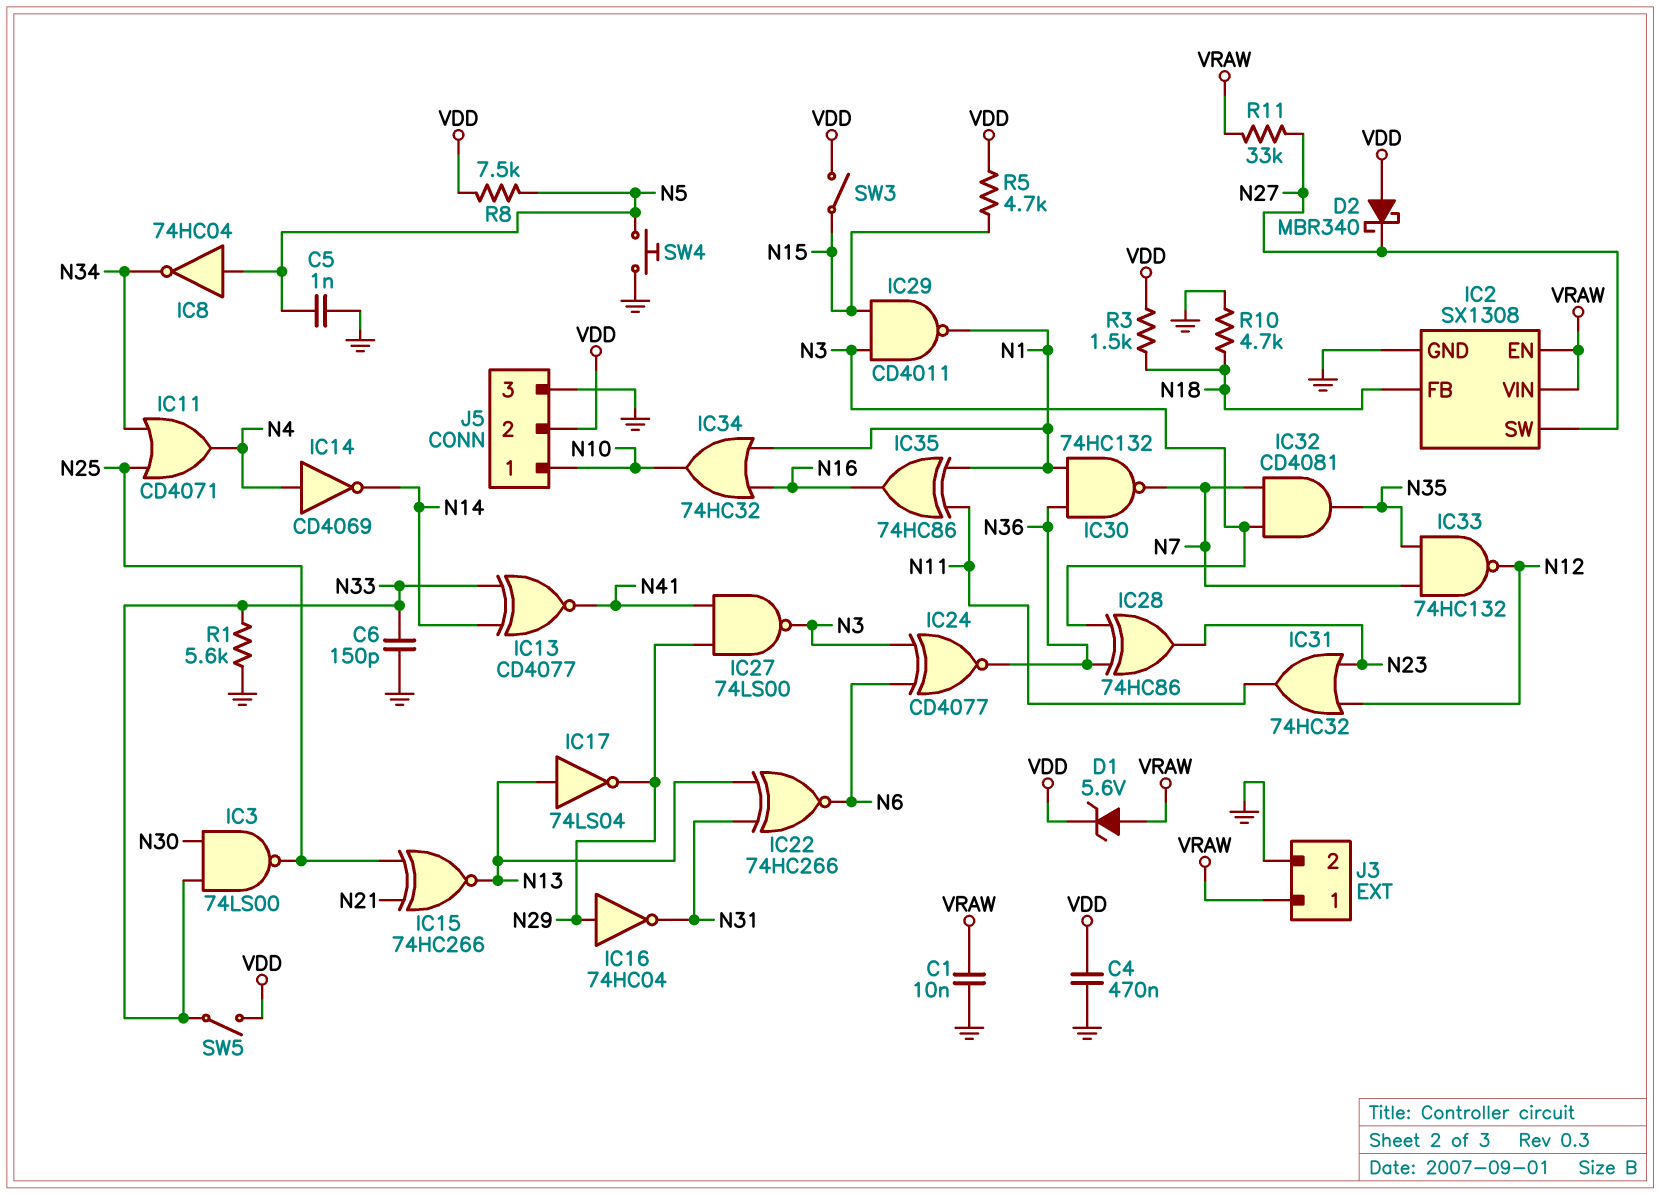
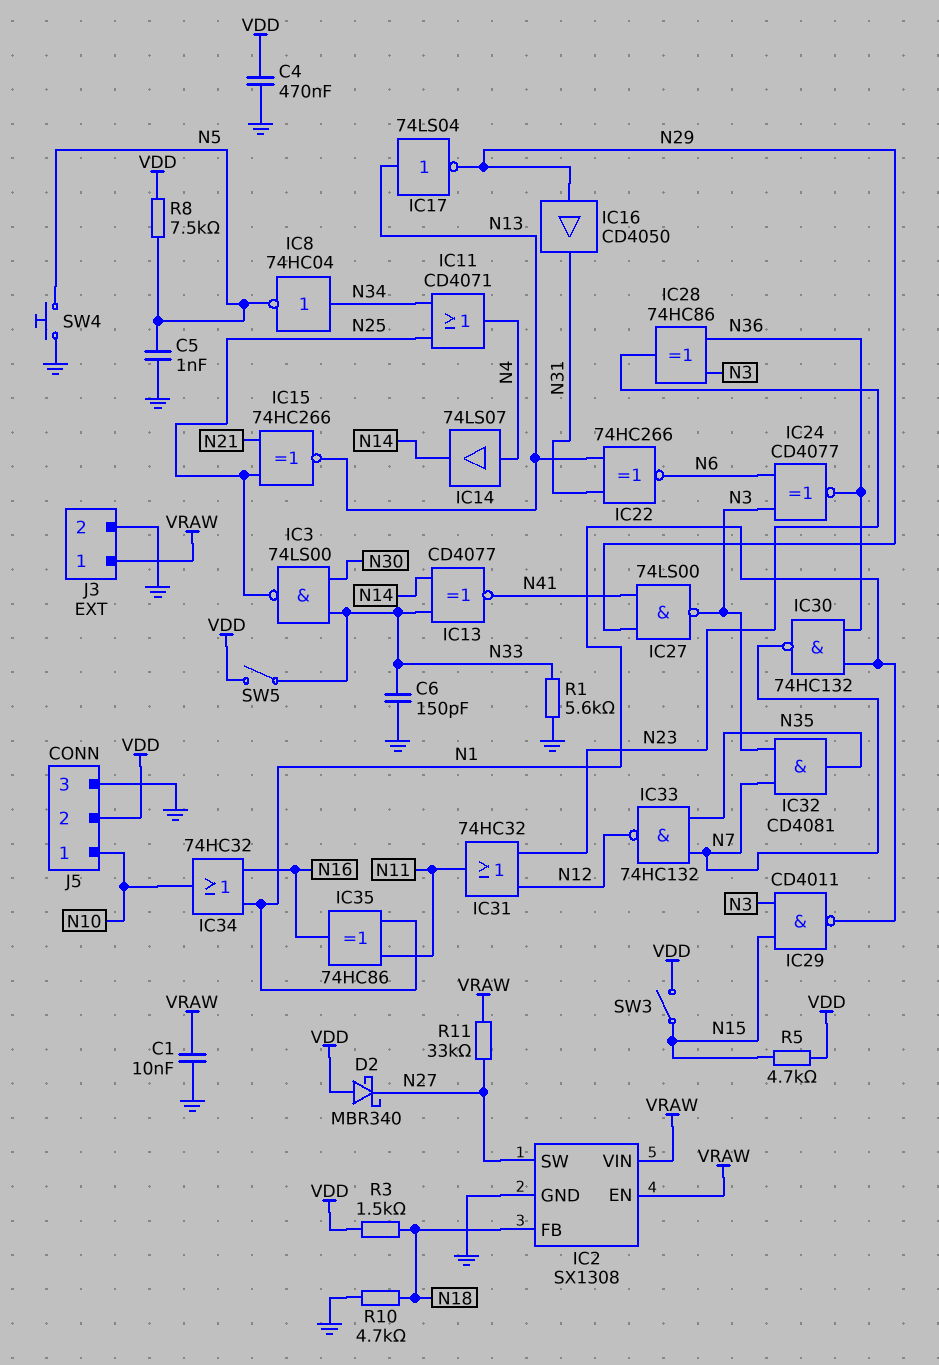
D1: zener 5.6V (A VRAW, K VDD) -> none
IC8: NOT 74HC04 (in N5, out N34) -> NOT 74HC04 (in N34, out N5)
IC14: NOT CD4069 (in N4, out N14) -> buffer 74LS07 (in N4, out N14)
IC16: NOT 74HC04 (in N29, out N31) -> buffer CD4050 (in N29, out N31)

